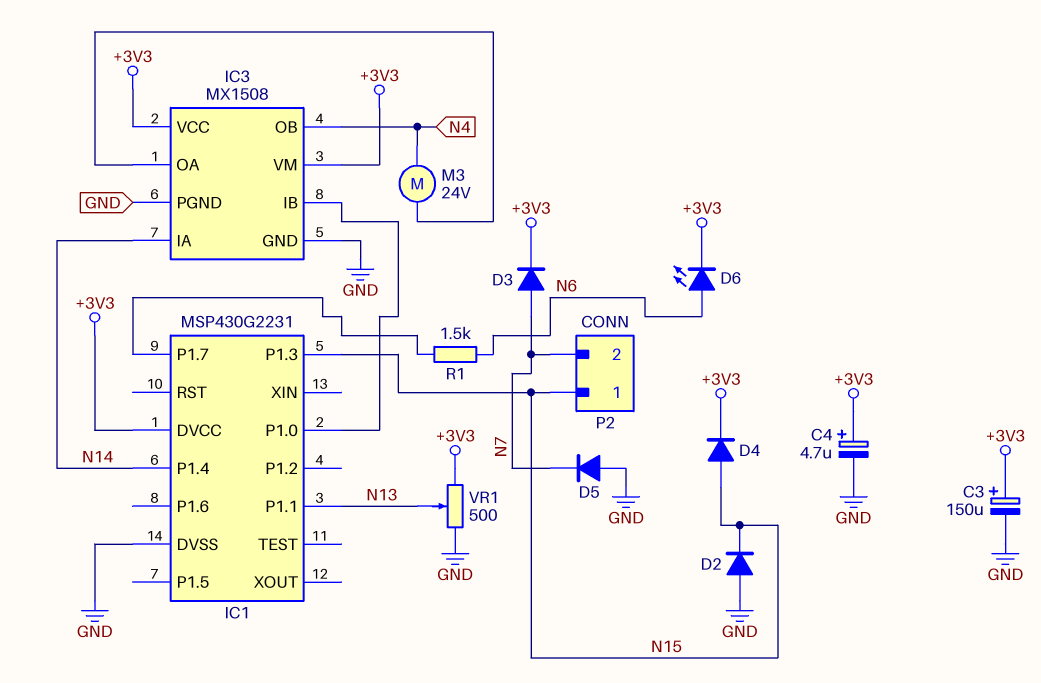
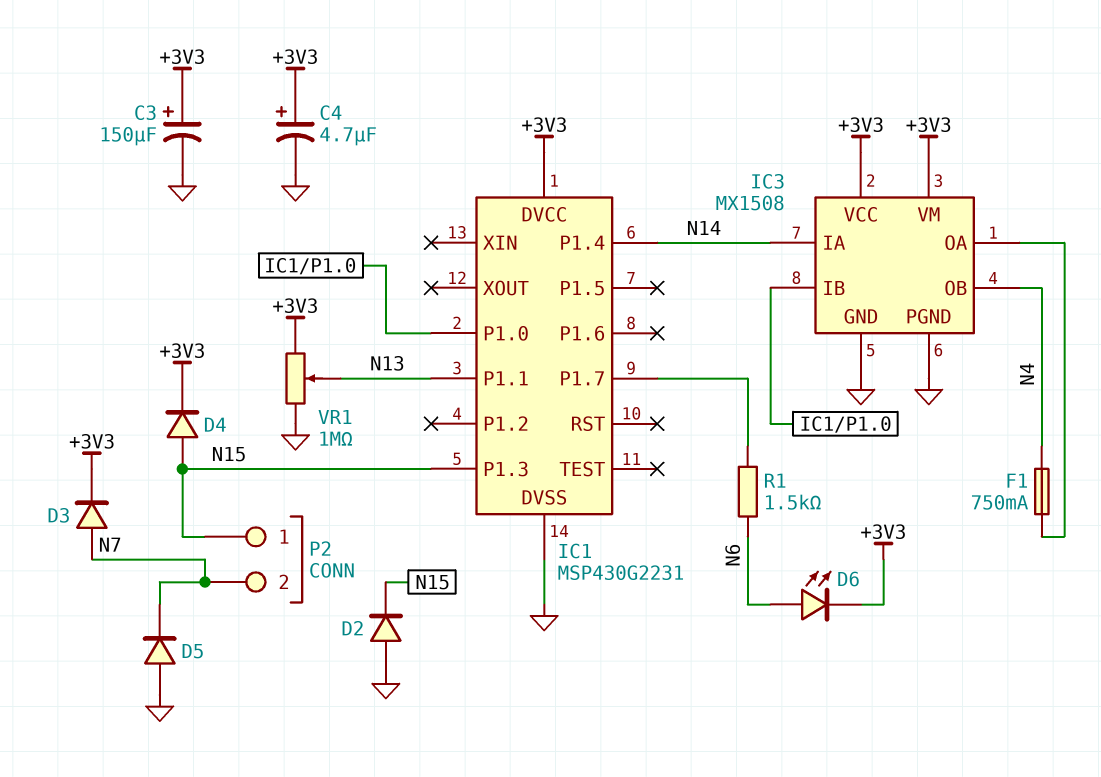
F1: none -> 750mA (IC3/OA, N4)
M3: motor 24V (IC3/OA, N4) -> none
VR1: 500 (+3V3, GND, wiper N13) -> 1M (+3V3, GND, wiper N13)

